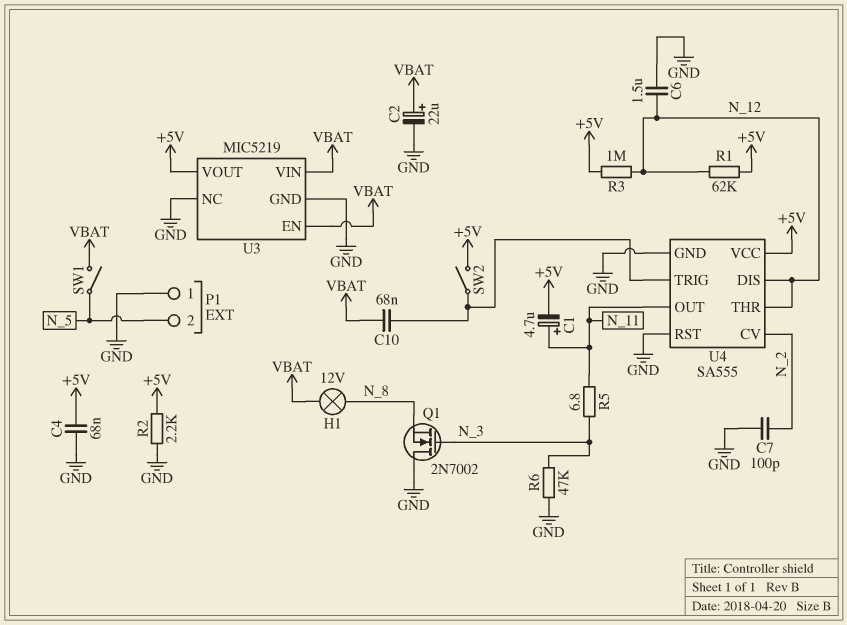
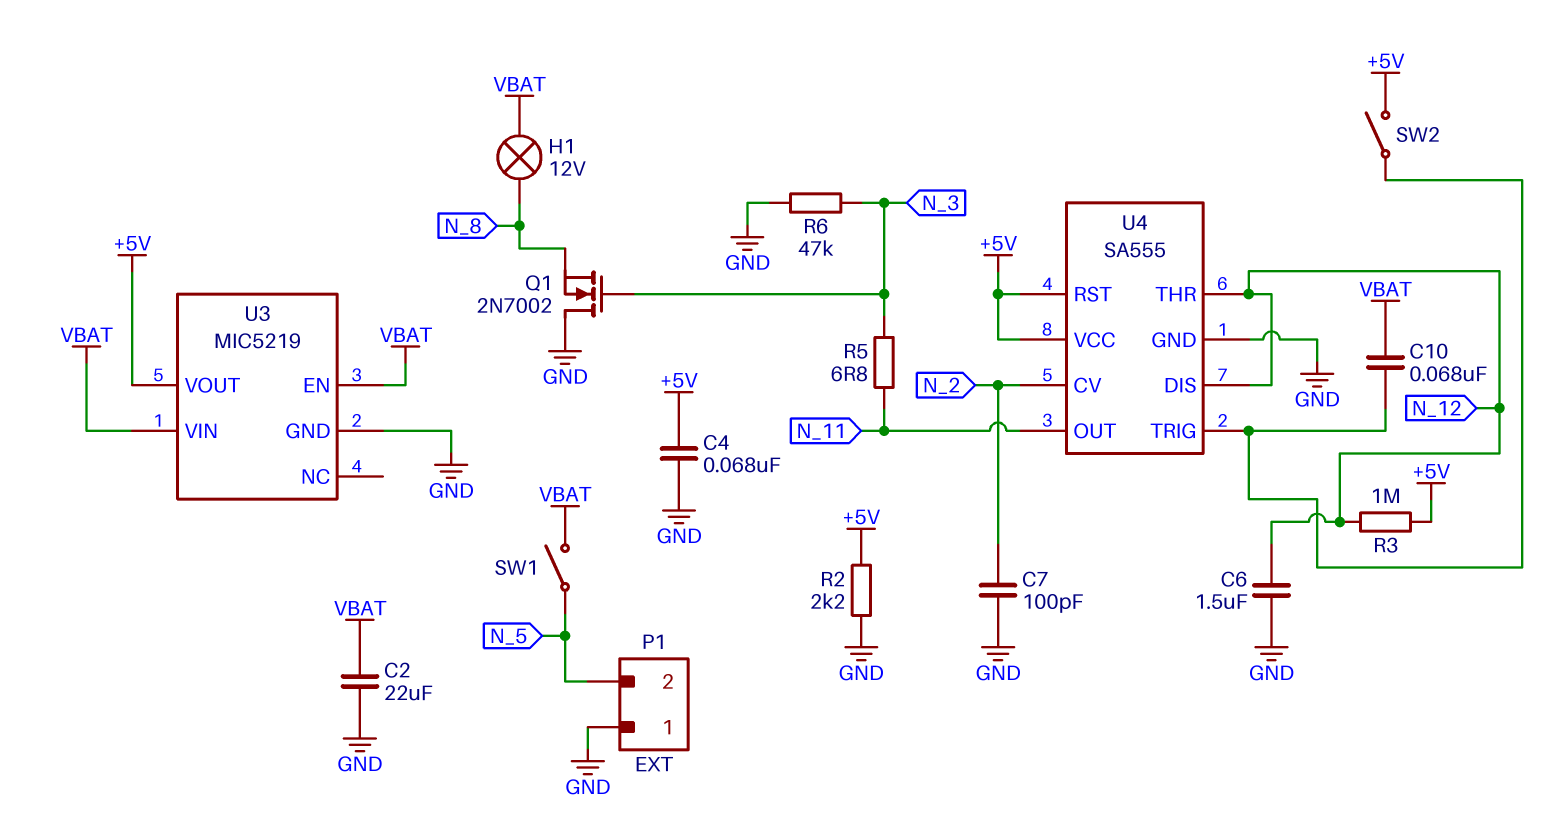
C1: 4.7uF (plus N_11, minus +5V) -> none
C2: 22uF (plus VBAT, minus GND) -> 22uF (GND, VBAT)
R1: 62k (+5V, N_12) -> none
U3 pin NC: GND -> none
U4 pin RST: GND -> +5V

